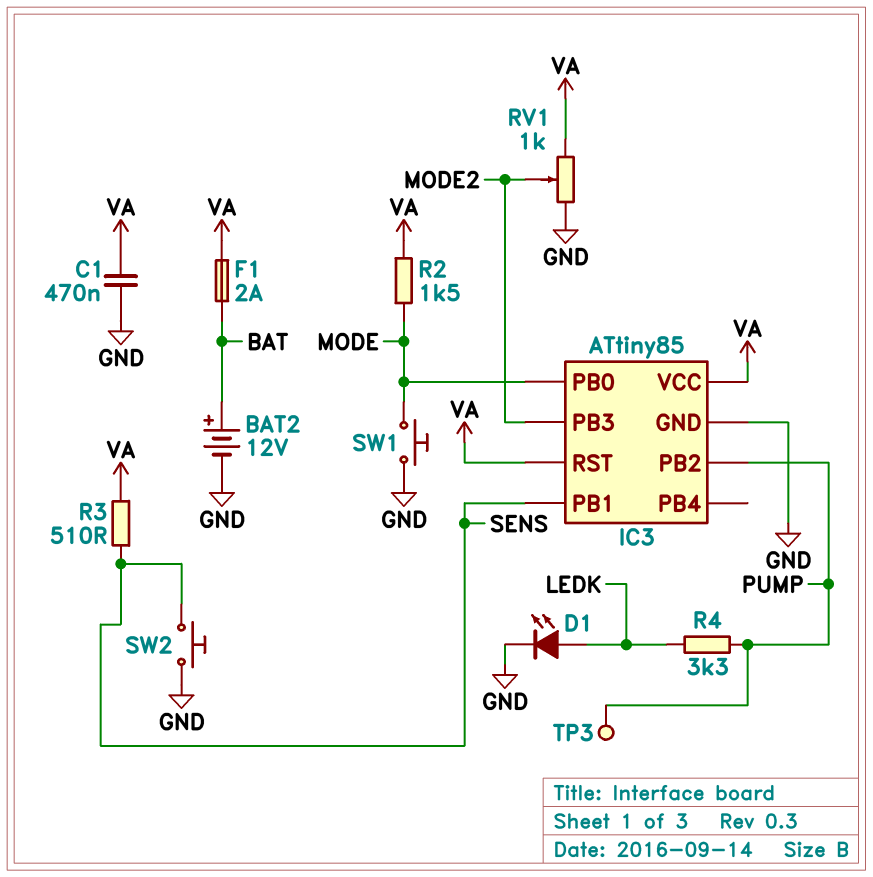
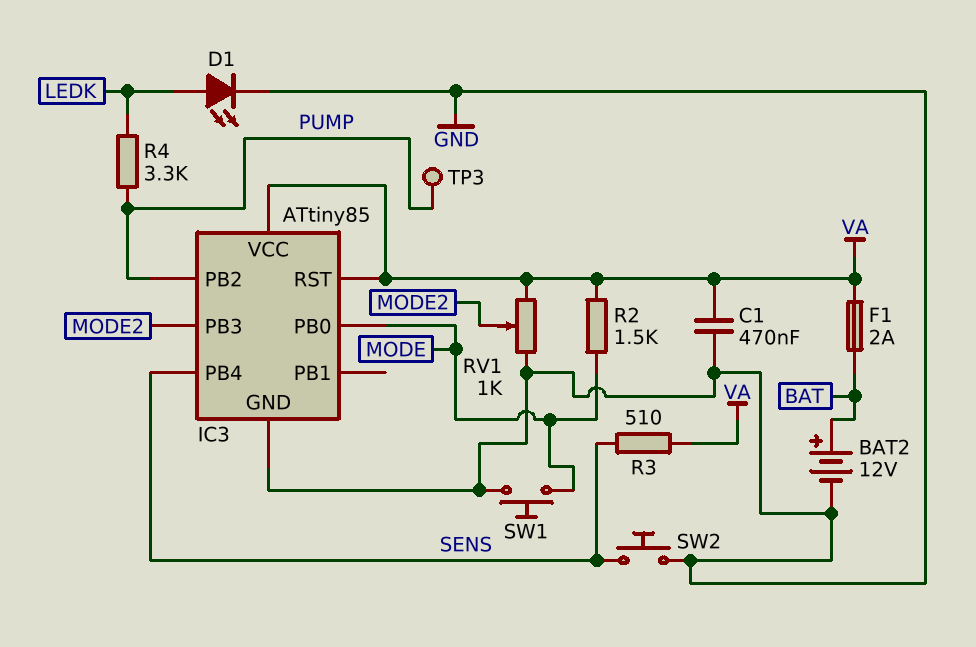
IC3 pin PB1: SENS -> none
IC3 pin PB4: none -> SENS

